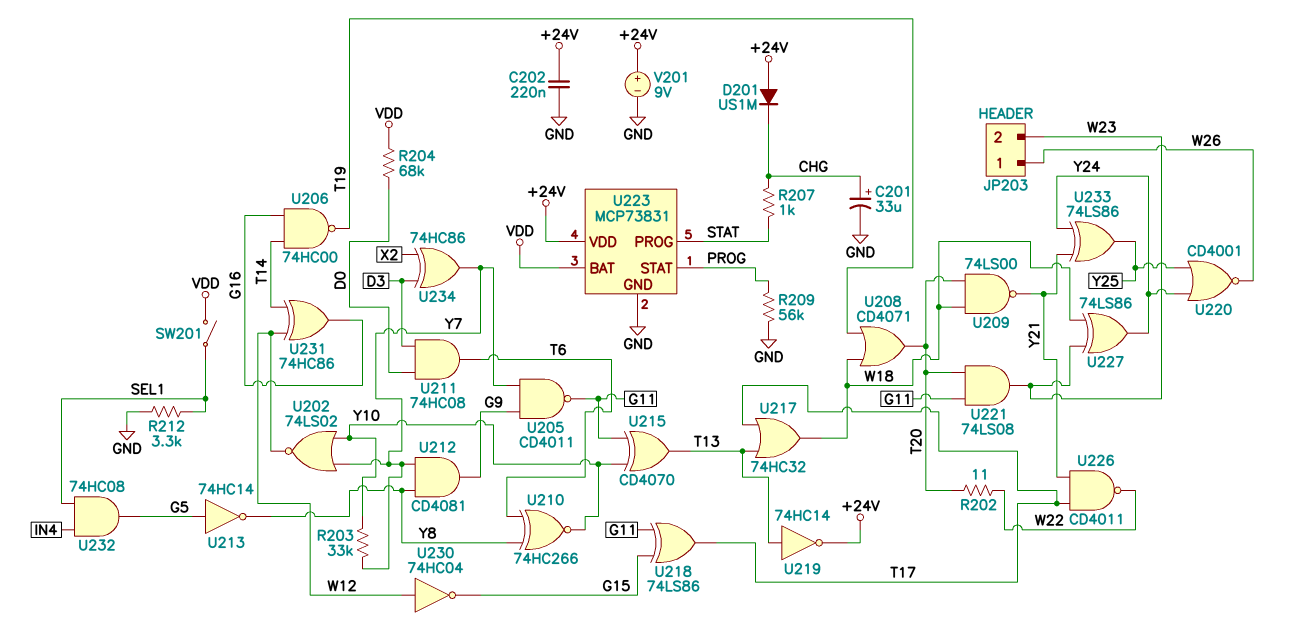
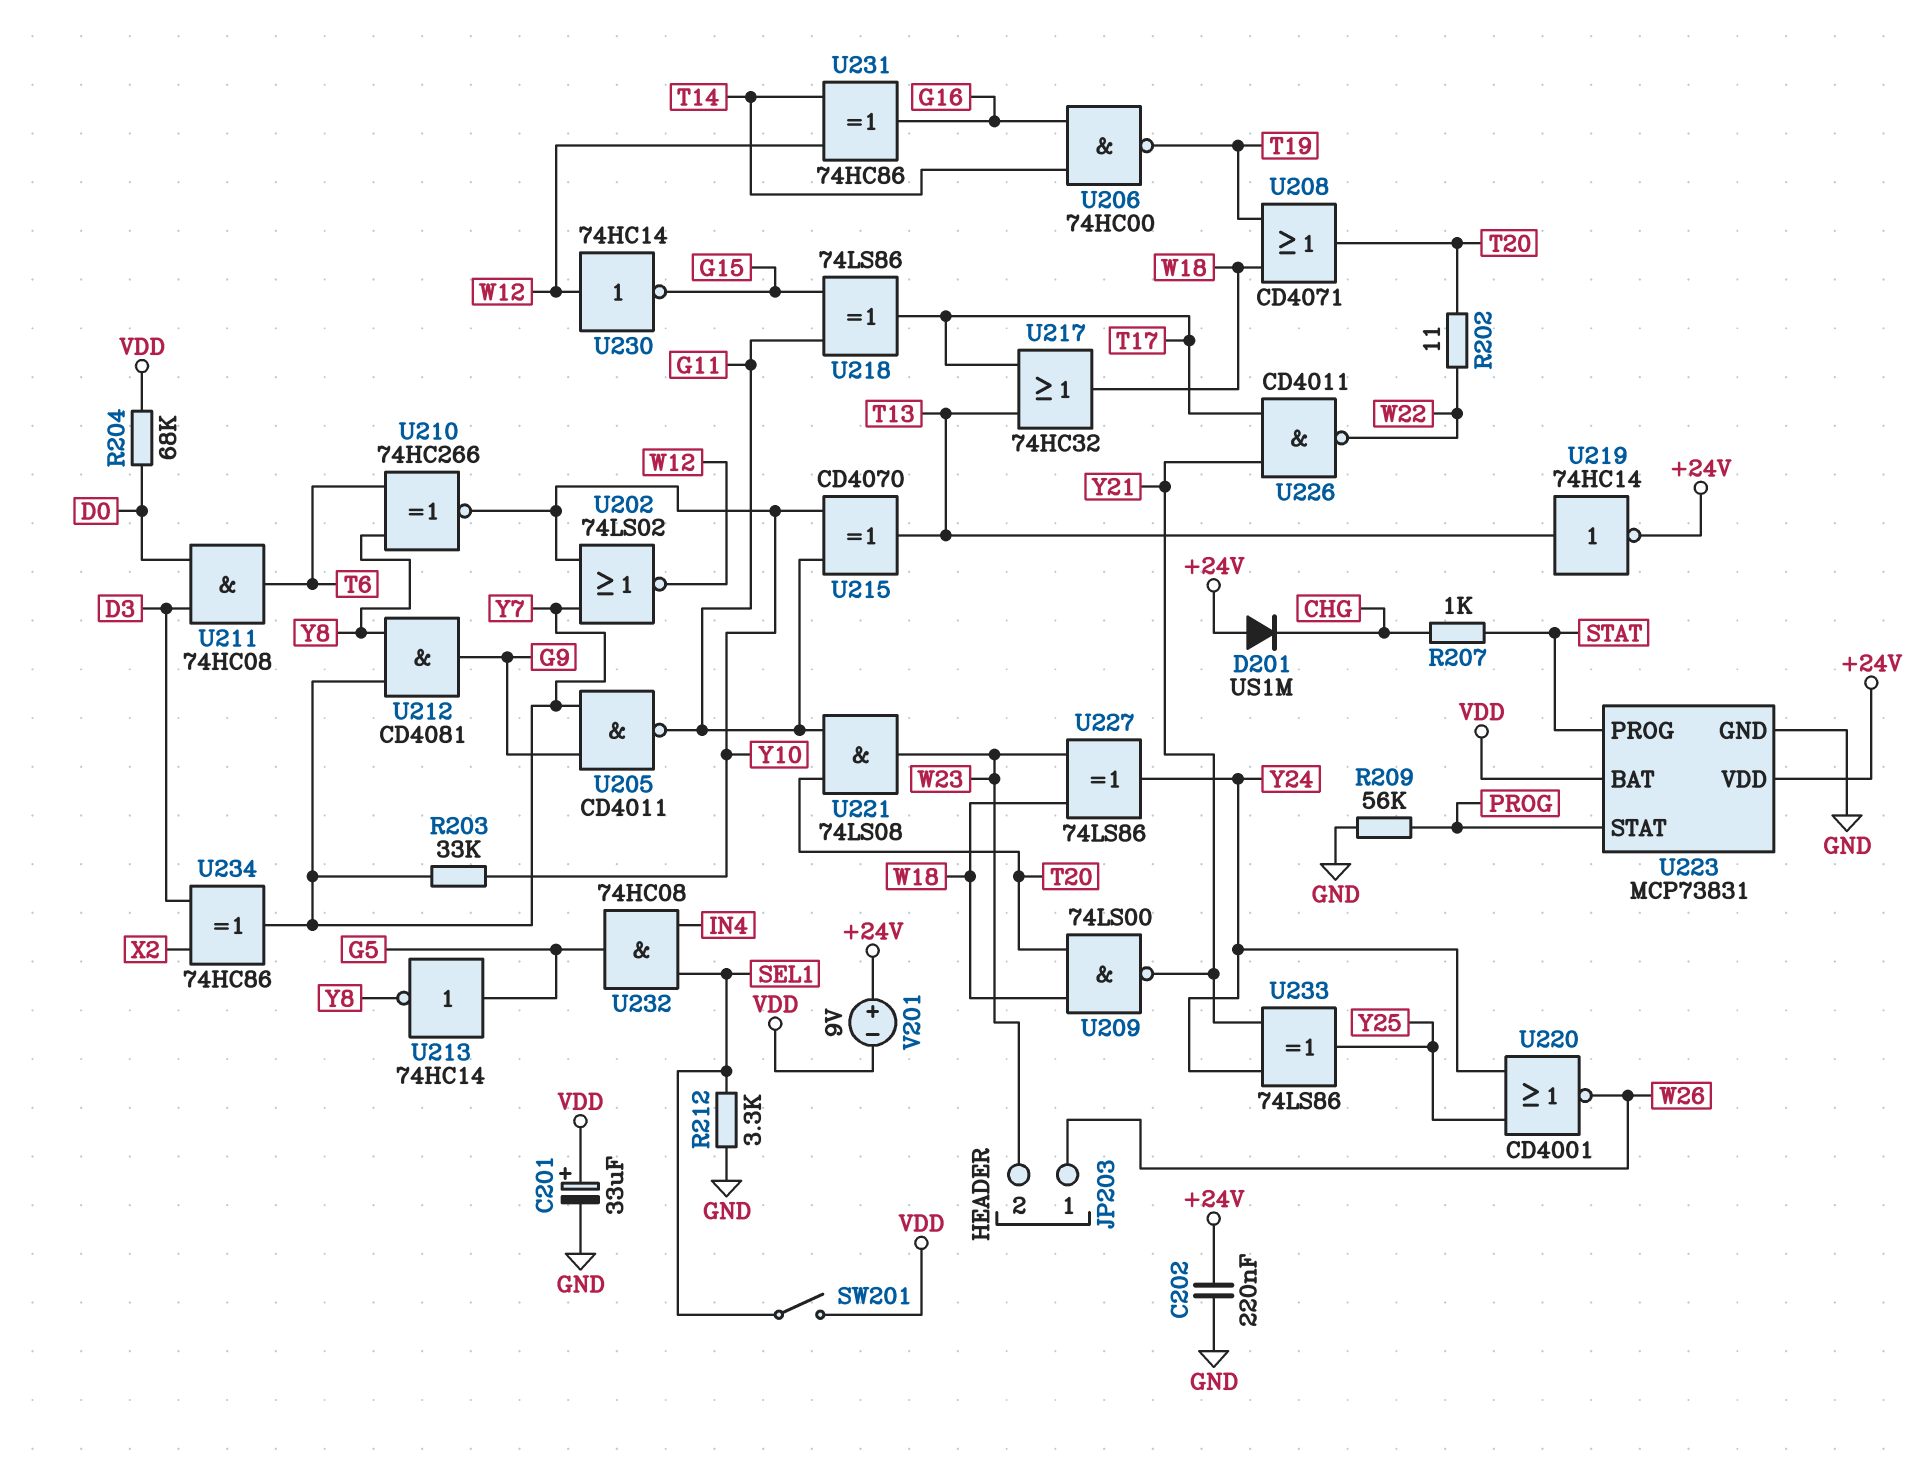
C201: 33uF (plus CHG, minus GND) -> 33uF (plus VDD, minus GND)
U230: NOT 74HC04 (in W12, out G15) -> NOT 74HC14 (in W12, out G15)
V201: 9V (plus +24V, minus GND) -> 9V (plus +24V, minus VDD)

